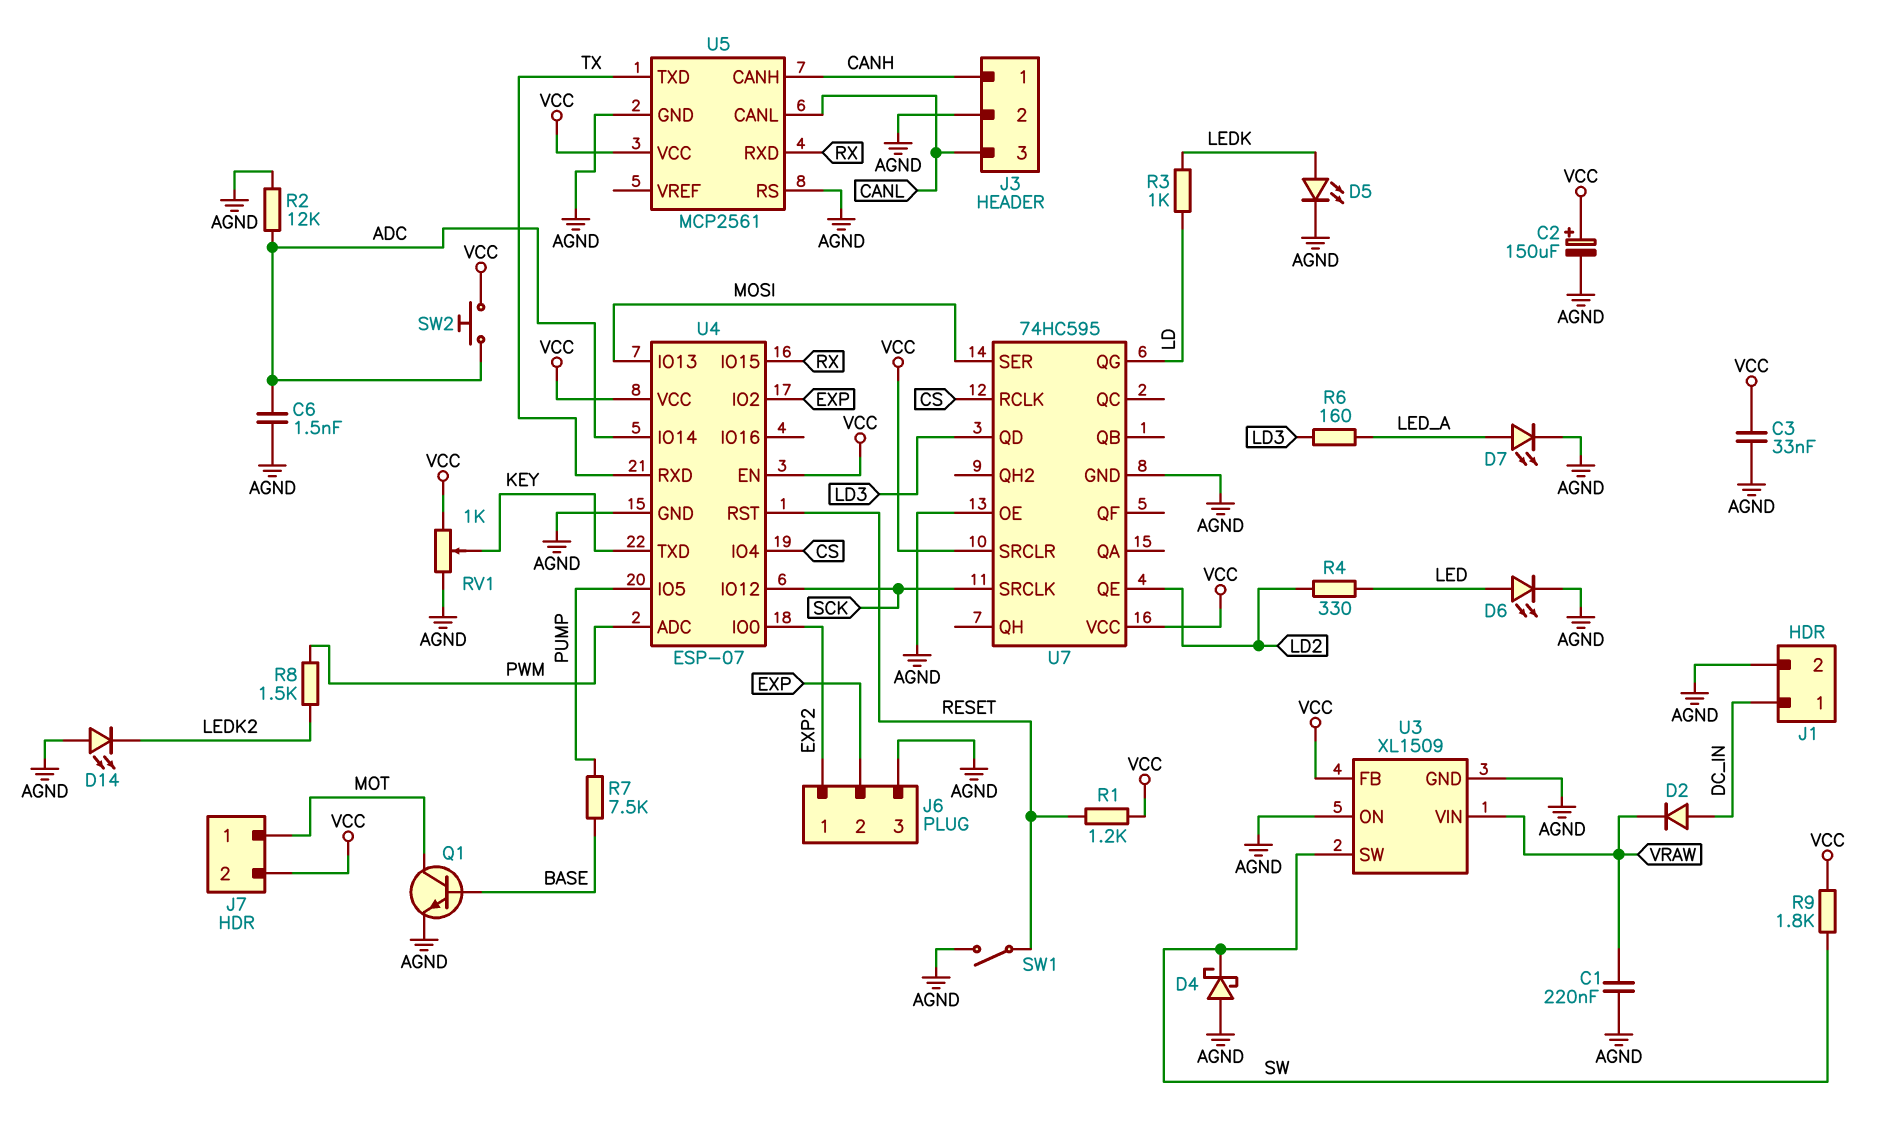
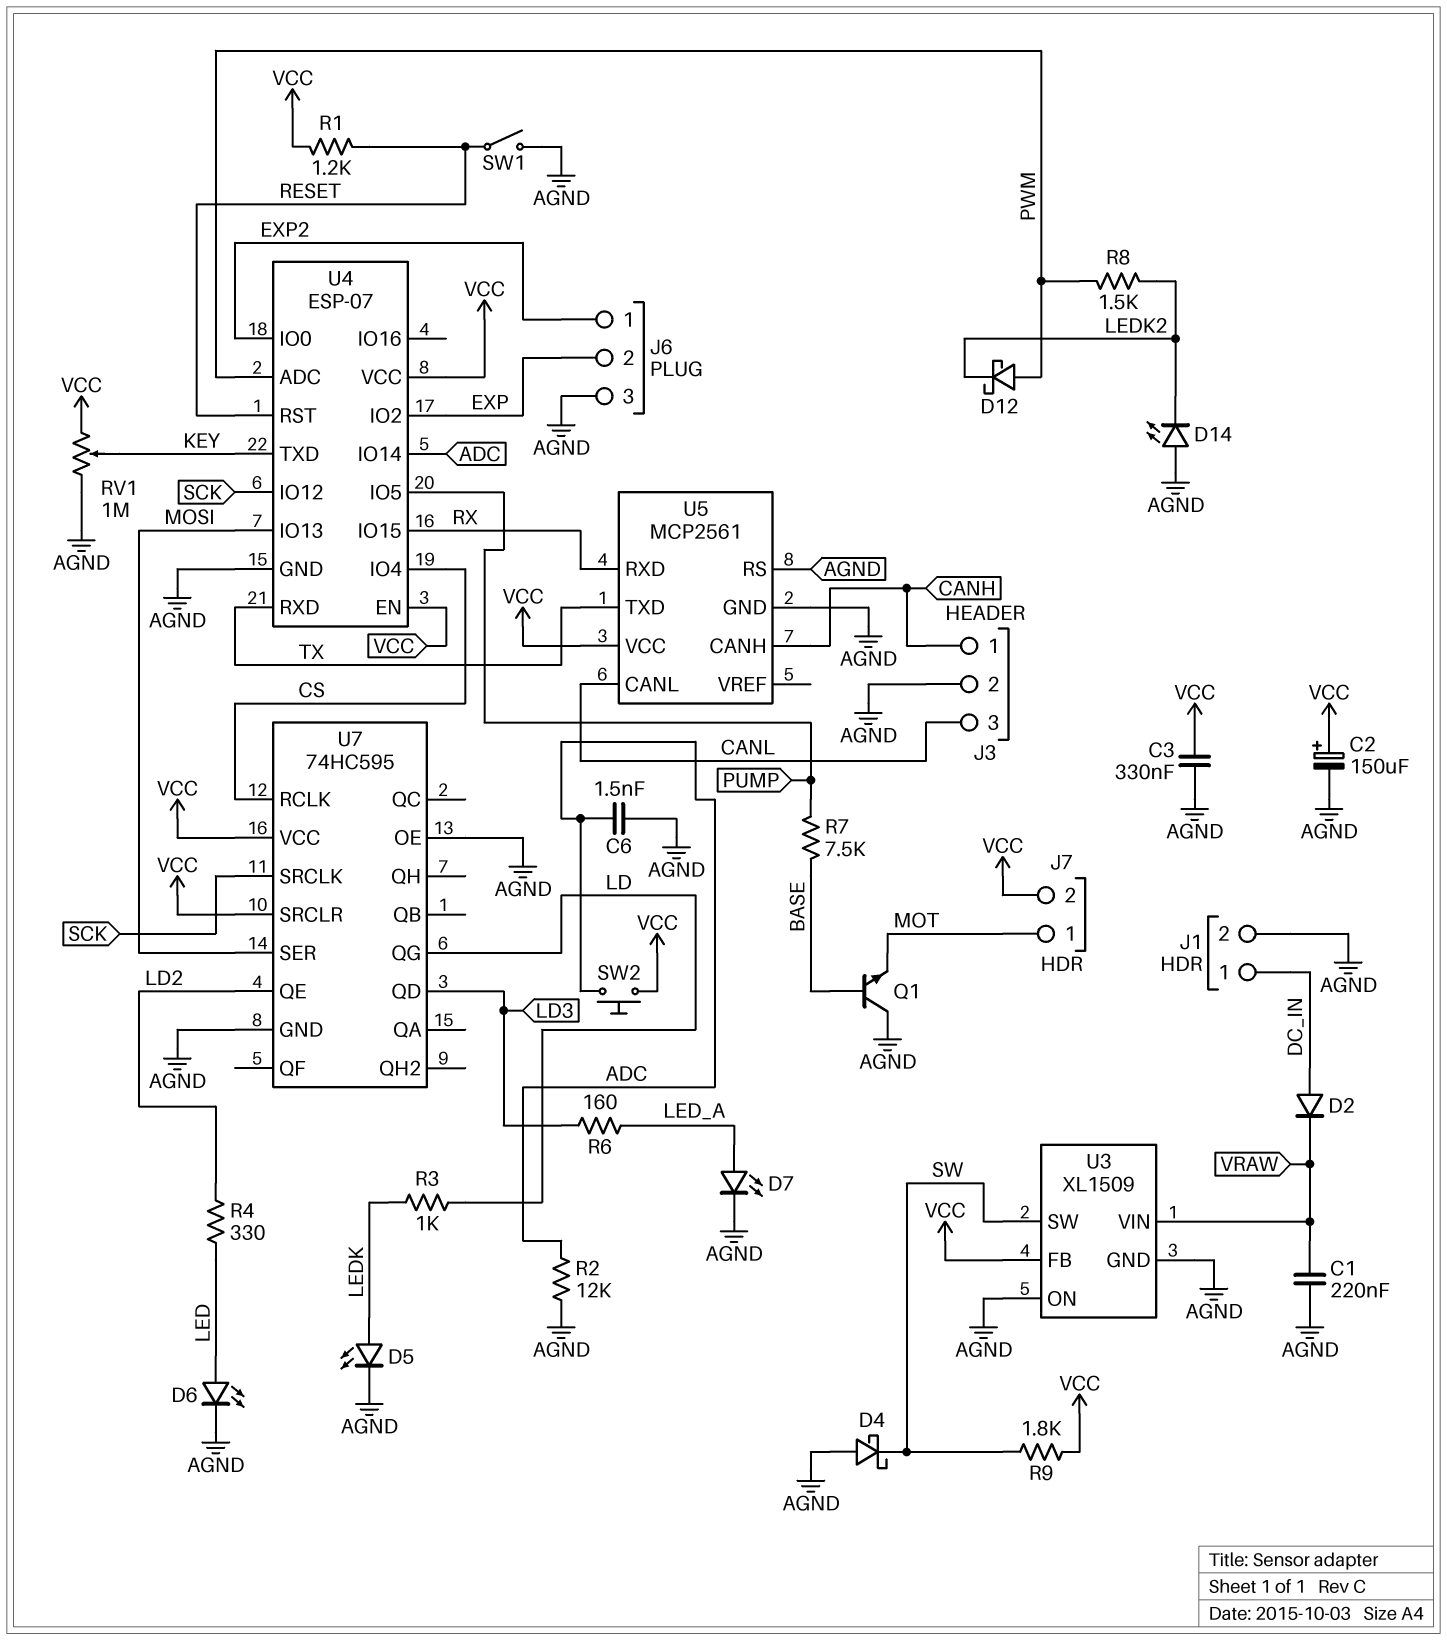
C3: 33nF (AGND, VCC) -> 330nF (AGND, VCC)
D12: none -> schottky (A PWM, K LEDK2)
Q1: NPN (B BASE, C MOT, E AGND) -> NPN (B BASE, C AGND, E MOT)
RV1: 1k (AGND, VCC, wiper KEY) -> 1M (AGND, VCC, wiper KEY)

